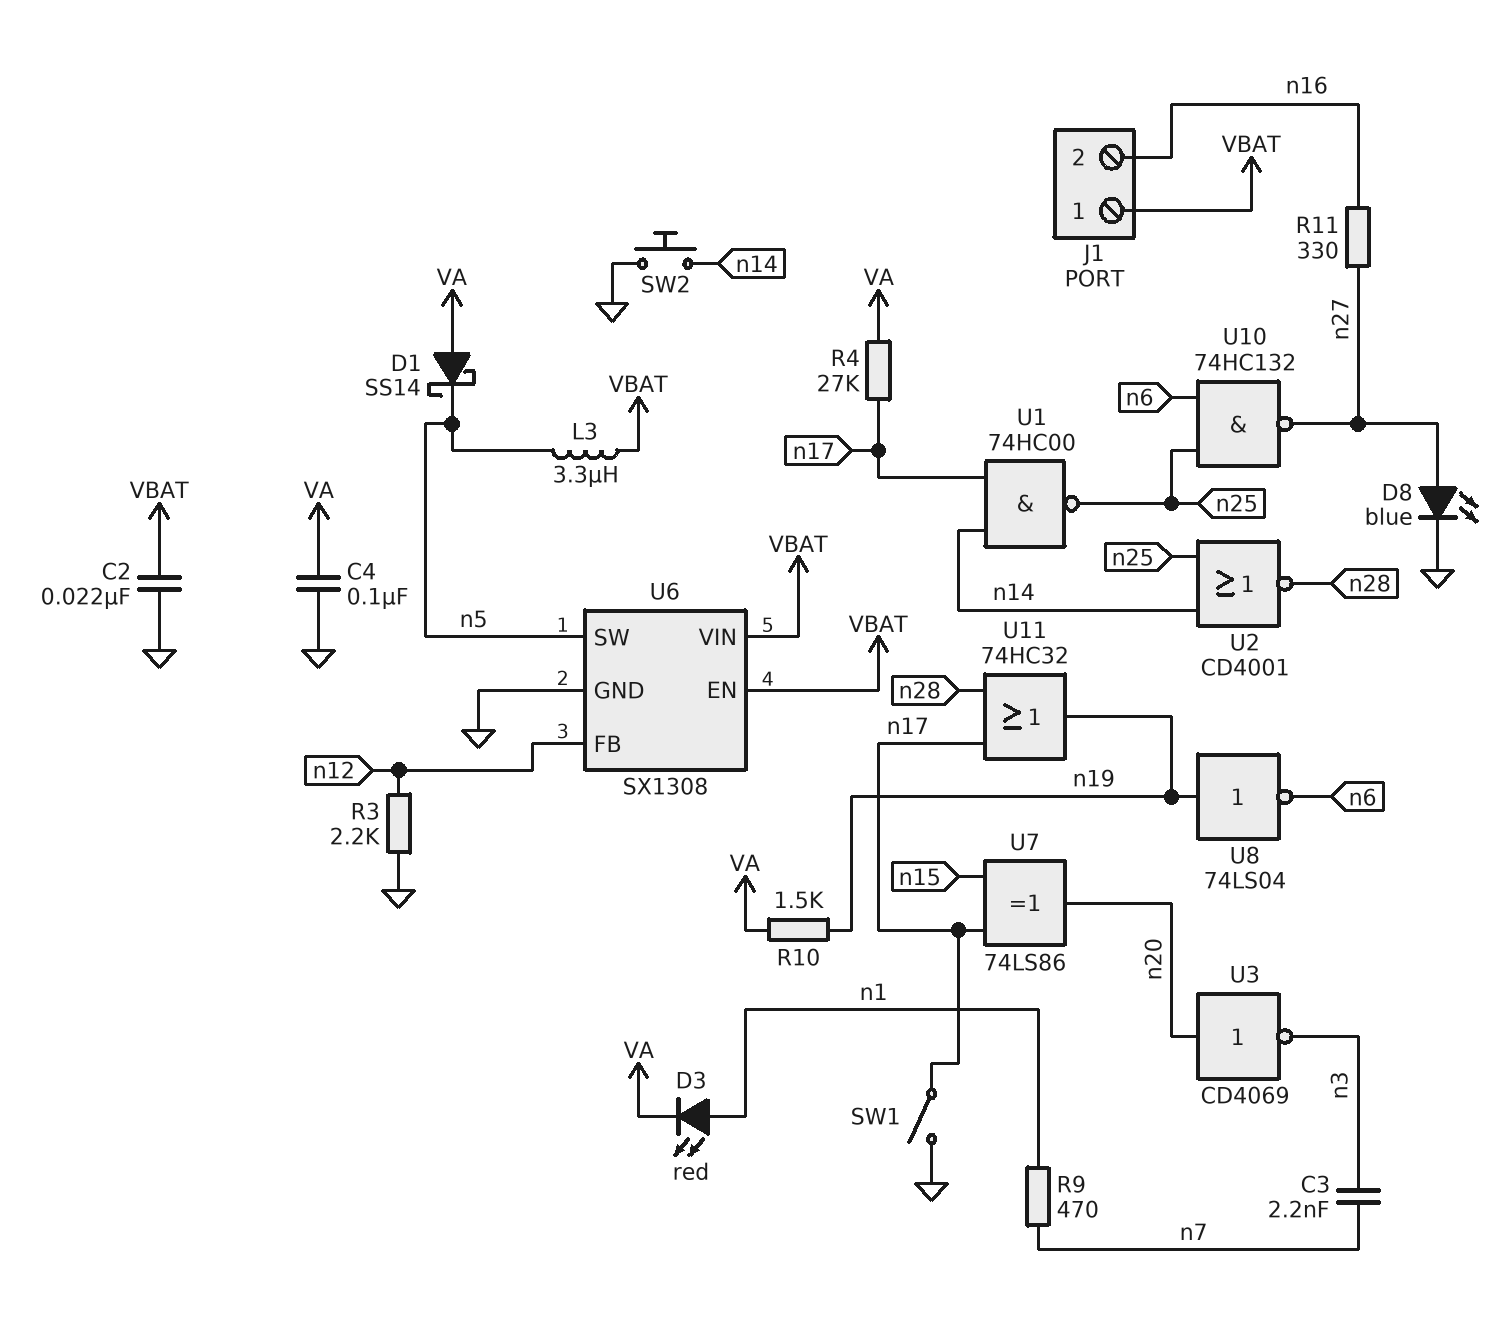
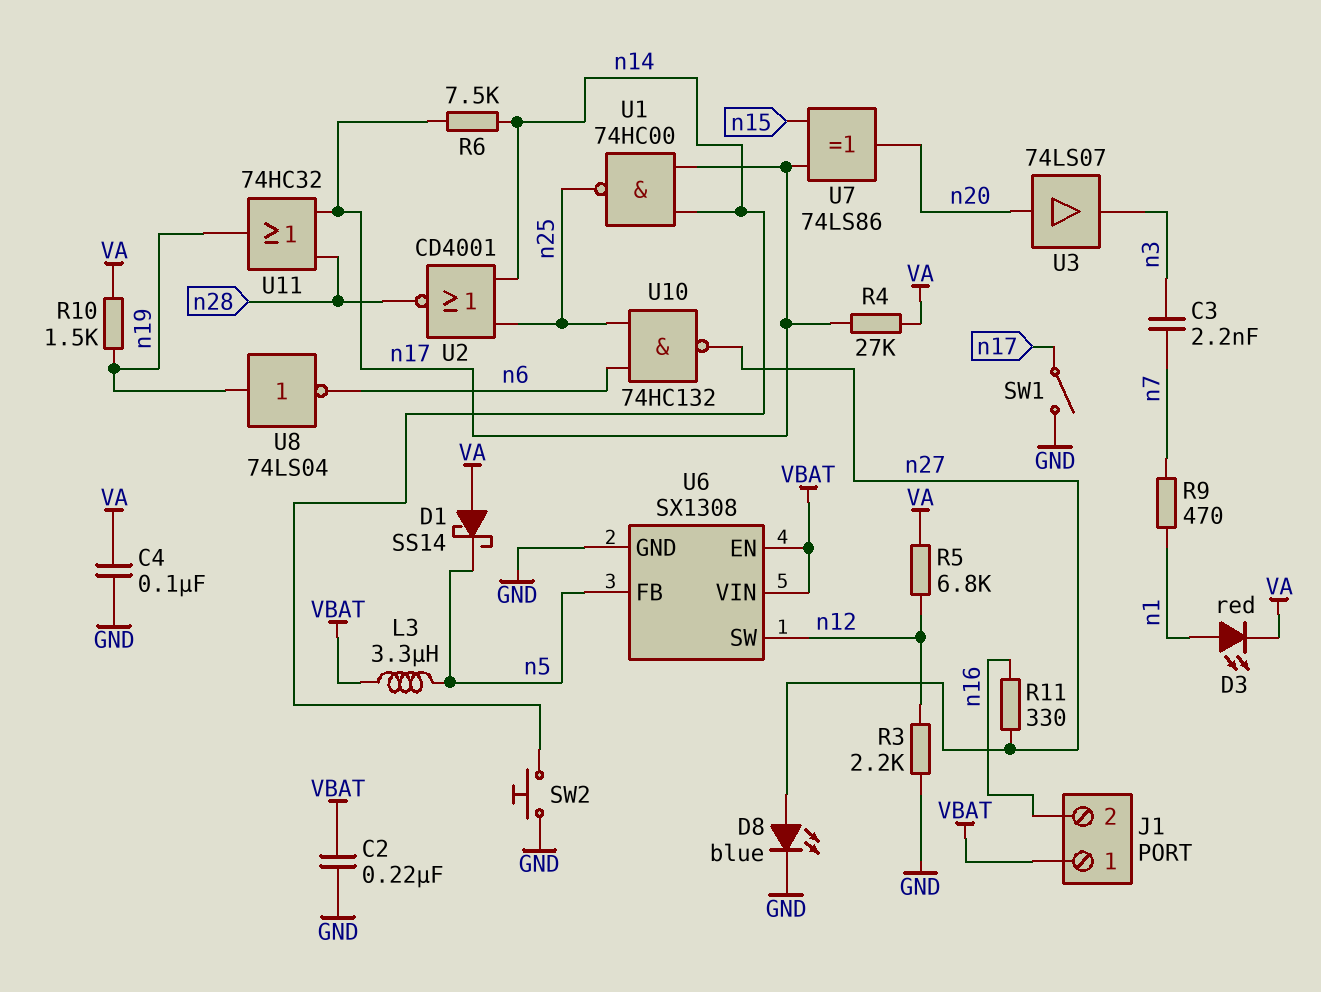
C2: 22nF (GND, VBAT) -> 220nF (GND, VBAT)
R5: none -> 6.8k (VA, n12)
R6: none -> 7.5k (n14, n17)
U3: NOT CD4069 (in n20, out n3) -> buffer 74LS07 (in n20, out n3)
U6 pin FB: n12 -> n5
U6 pin SW: n5 -> n12

